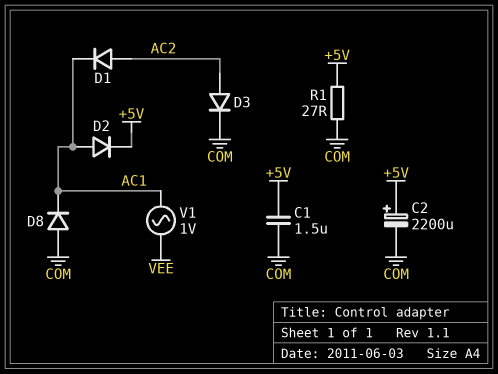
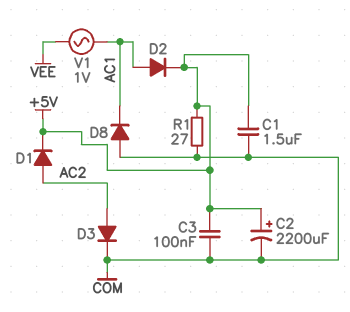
C3: none -> 100nF (+5V, COM)
D1: diode (A AC2, K AC1) -> diode (A AC2, K +5V)

